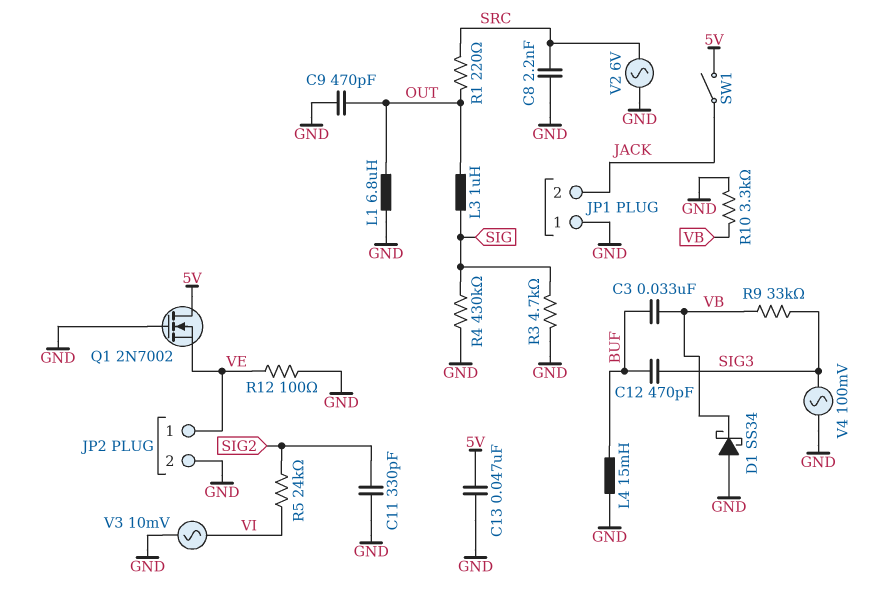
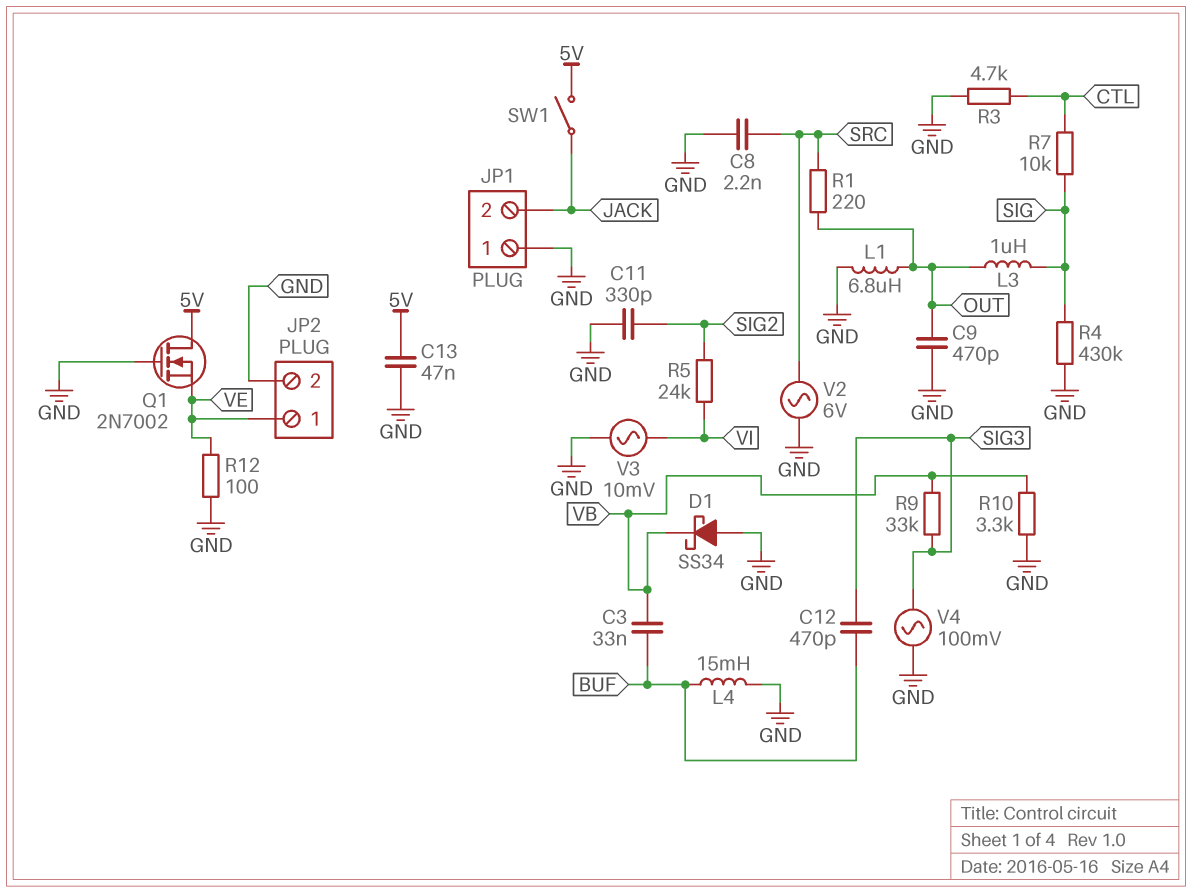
R3: 4.7k (GND, SIG) -> 4.7k (CTL, GND)
R7: none -> 10k (CTL, SIG)

